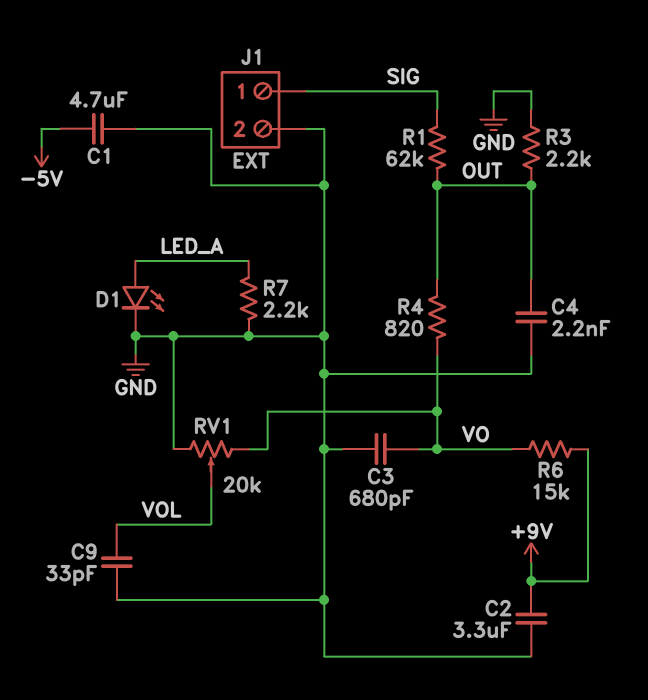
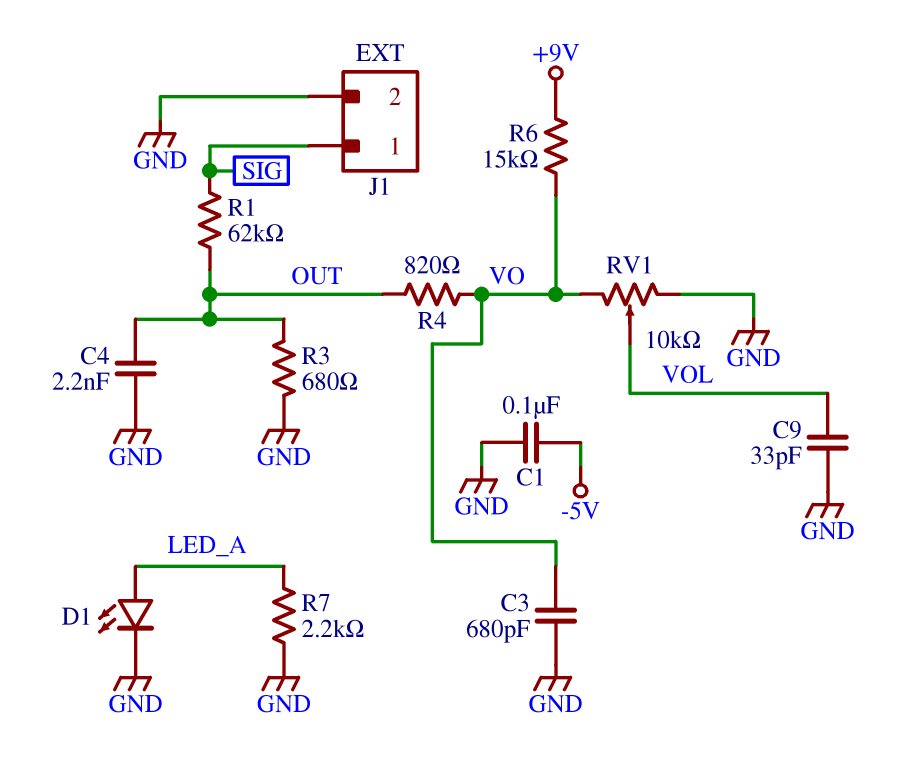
C1: 4.7uF (-5V, GND) -> 100nF (-5V, GND)
C2: 3.3uF (+9V, GND) -> none
R3: 2.2k (GND, OUT) -> 680 (GND, OUT)
RV1: 20k (GND, VO, wiper VOL) -> 10k (GND, VO, wiper VOL)

